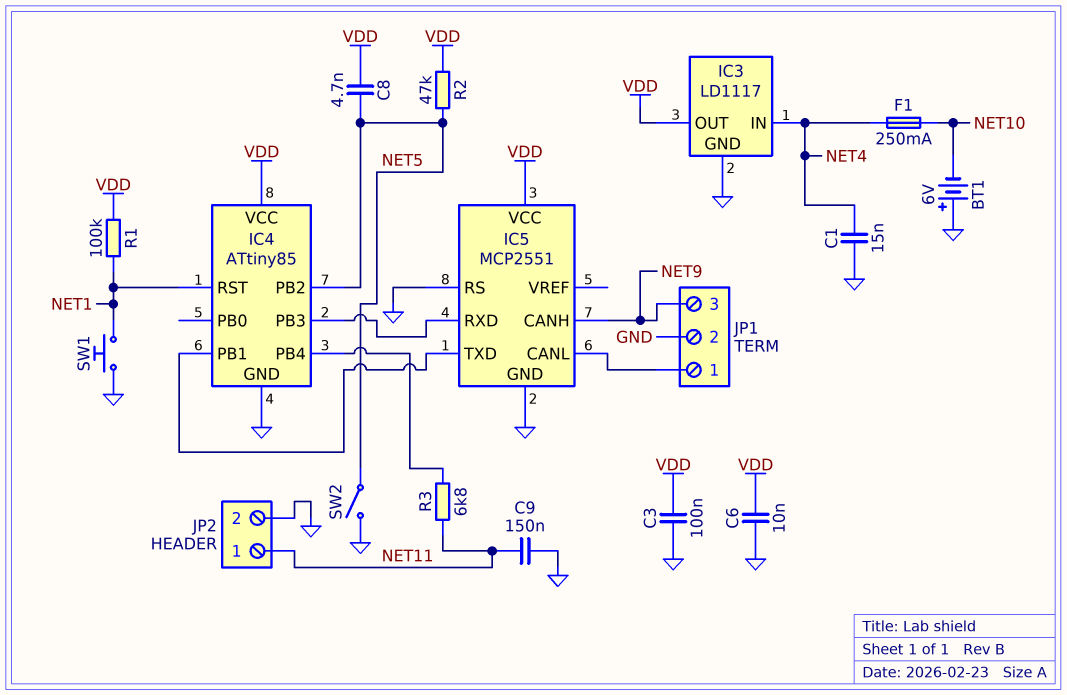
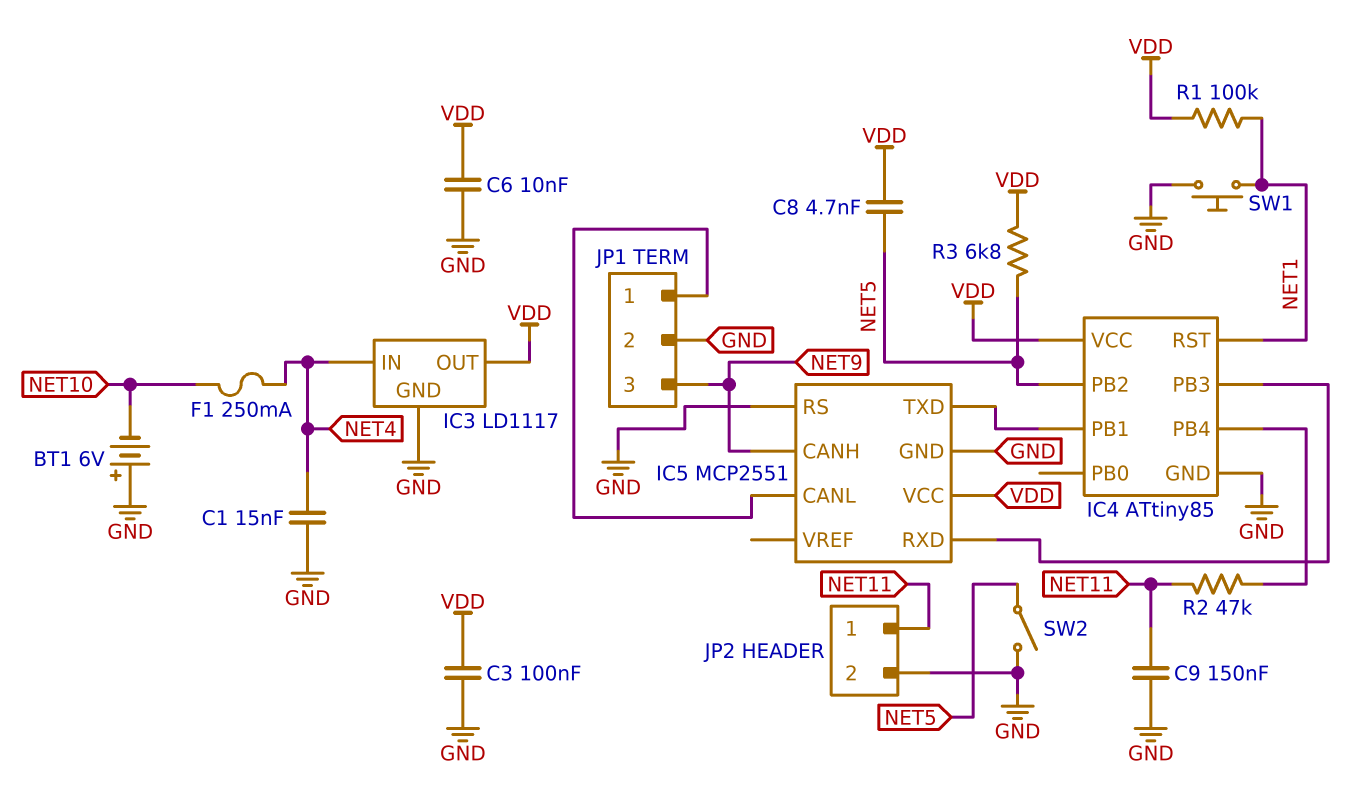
R2: 47k (NET5, VDD) -> 47k (IC4/PB4, NET11)
R3: 6.8k (IC4/PB4, NET11) -> 6.8k (NET5, VDD)

